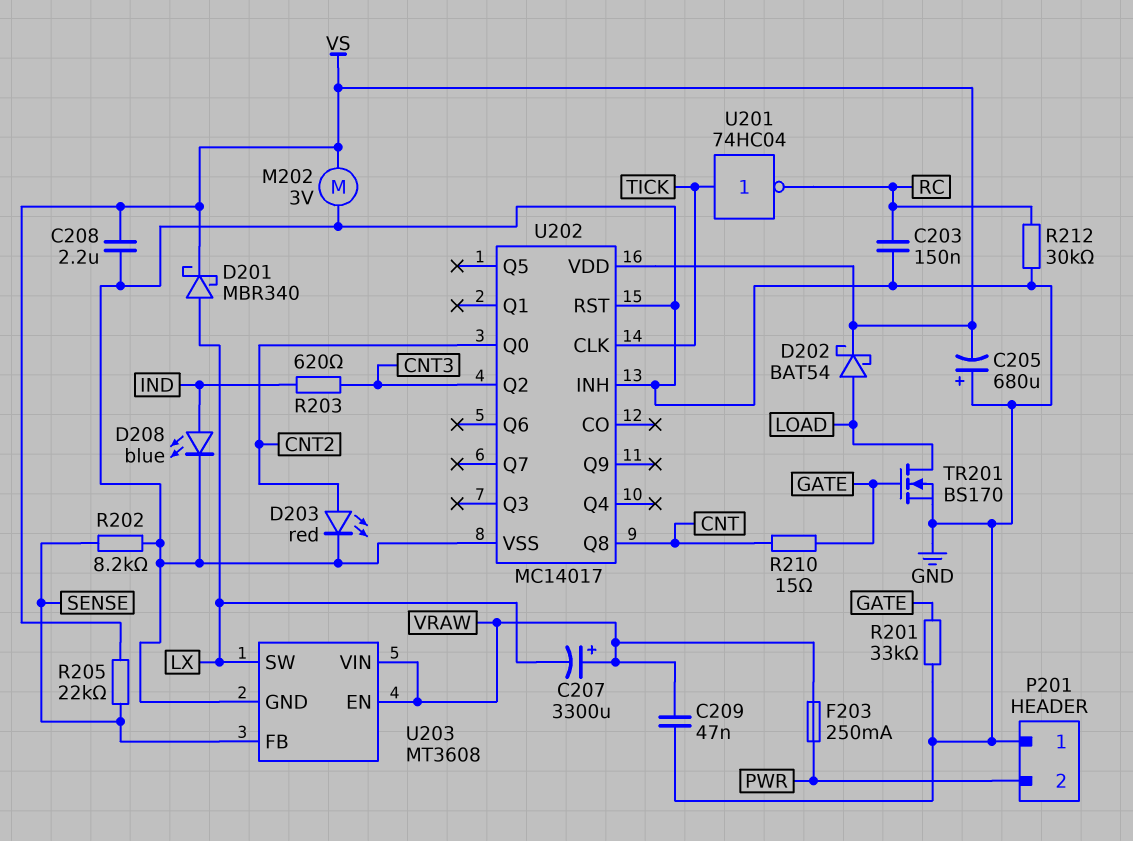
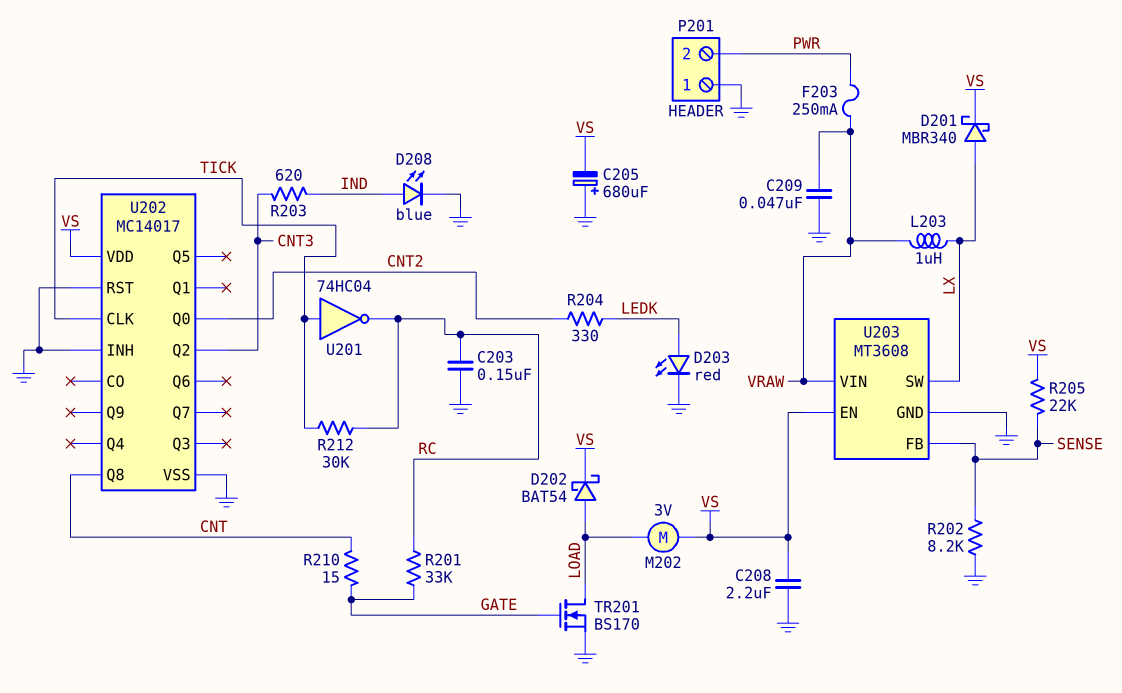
C207: 3300uF (plus VRAW, minus LX) -> none
D203: LED red (A CNT2, K GND) -> LED red (A LEDK, K GND)
L203: none -> 1uH (LX, VRAW)
M202: motor 3V (GND, VS) -> motor 3V (LOAD, VS)
R201: 33k (GATE, GND) -> 33k (GATE, RC)
R204: none -> 330 (CNT2, LEDK)
R212: 30k (GND, RC) -> 30k (RC, TICK)
U203 pin EN: VRAW -> VS

